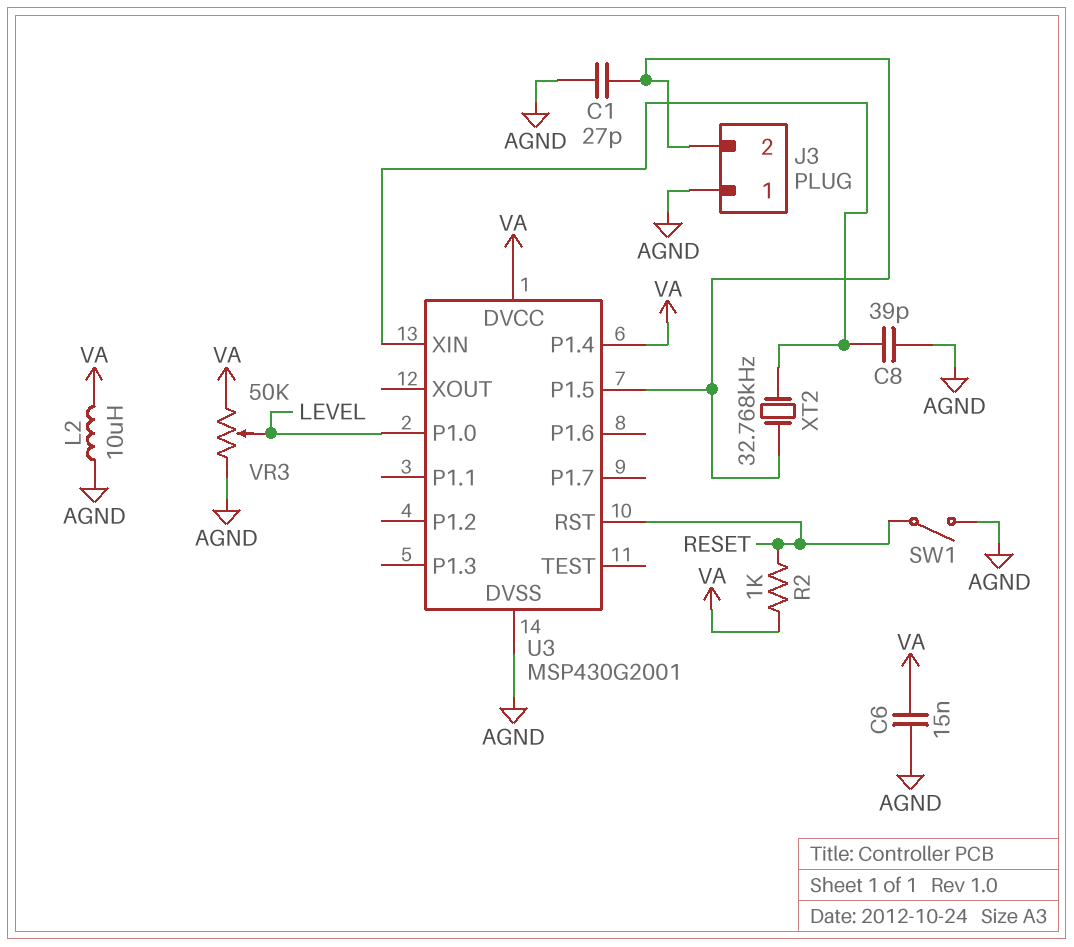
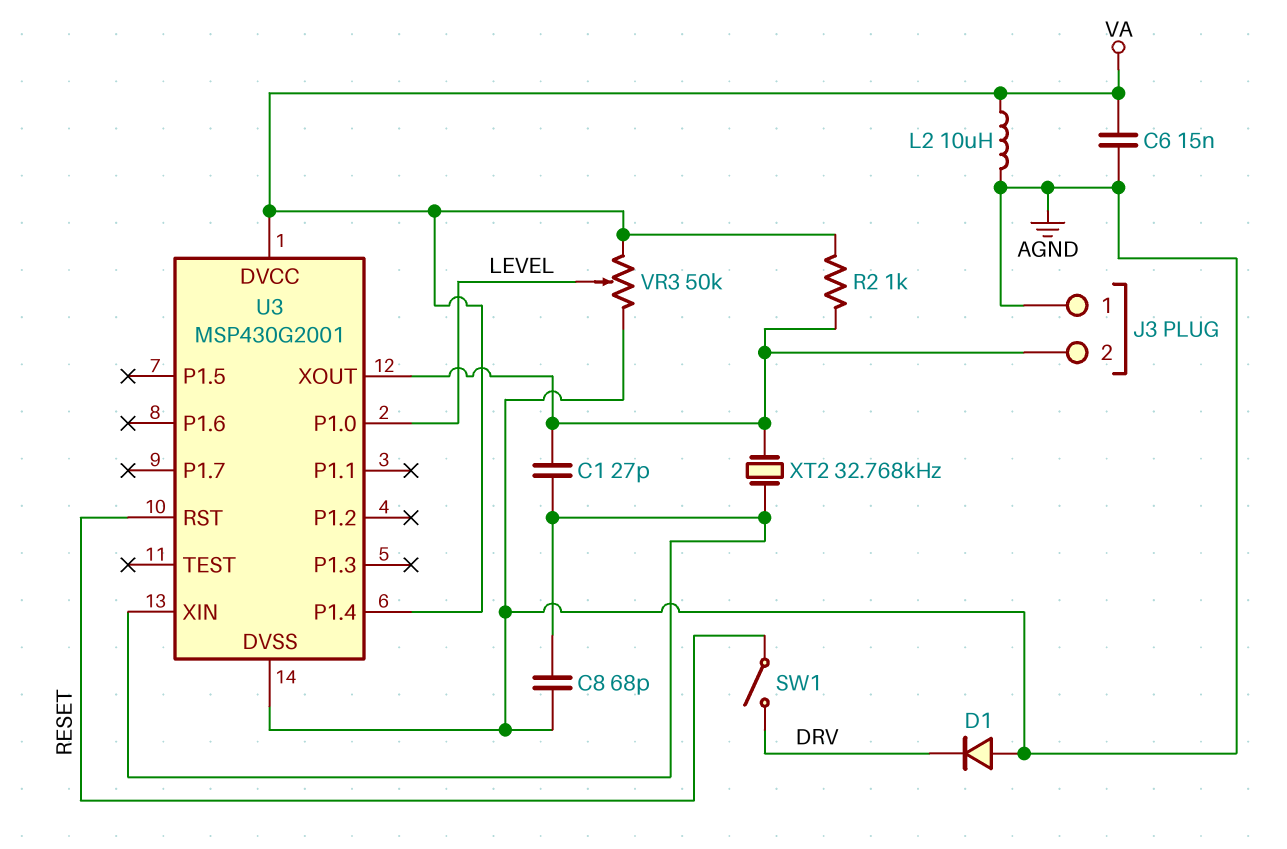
C1: 27pF (AGND, J3/2) -> 27pF (J3/2, U3/XIN)
C8: 39pF (AGND, U3/XIN) -> 68pF (AGND, U3/XIN)
D1: none -> diode (A AGND, K DRV)
R2: 1k (RESET, VA) -> 1k (J3/2, VA)
SW1: switch (AGND, RESET) -> switch (DRV, RESET)
U3 pin P1.5: J3/2 -> none
U3 pin XOUT: none -> J3/2

